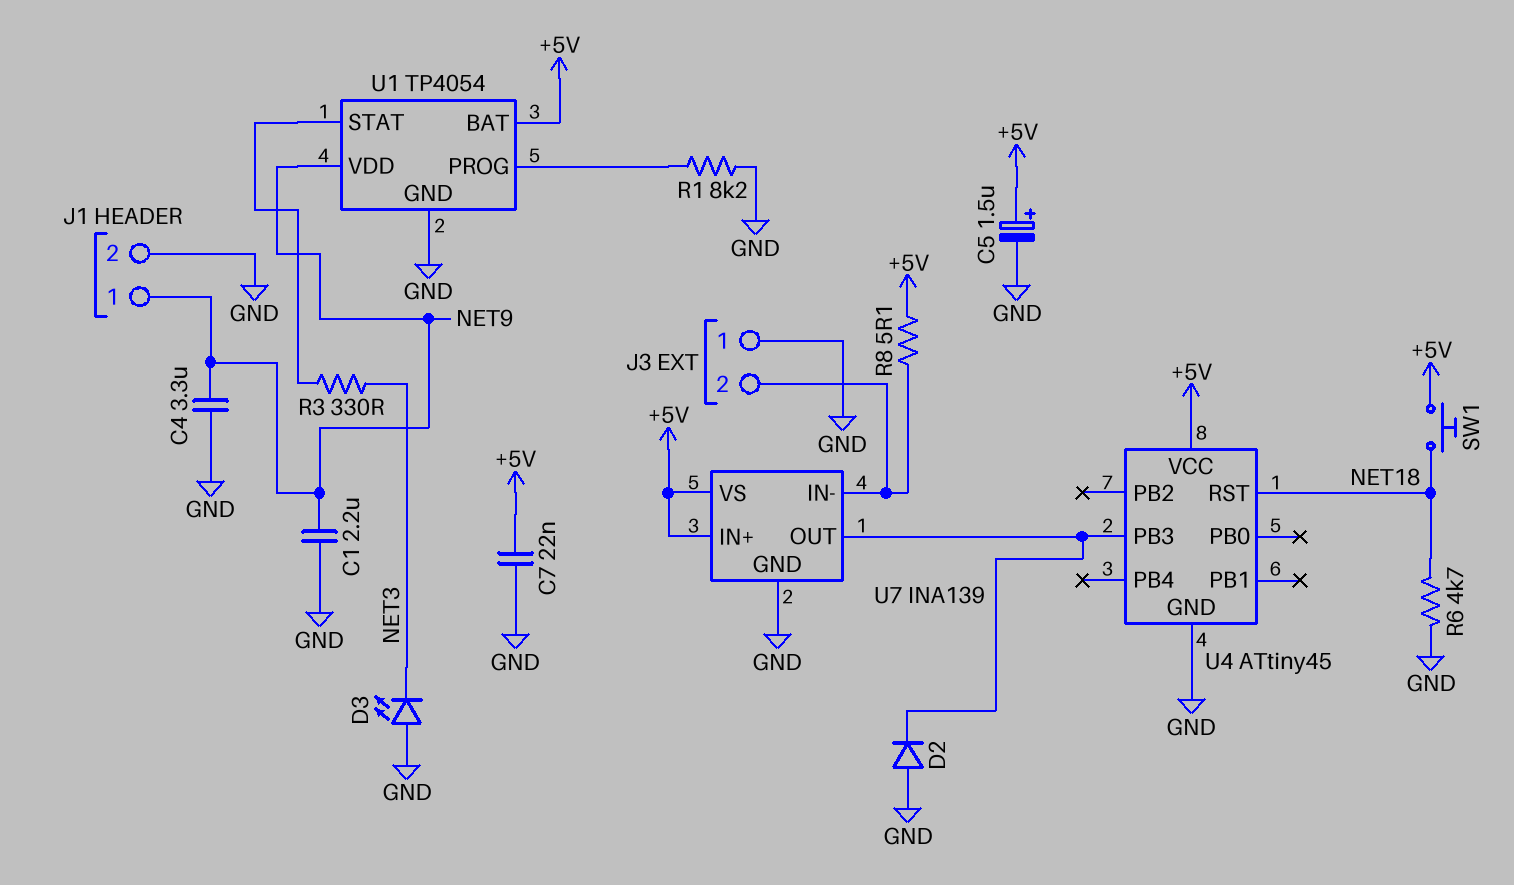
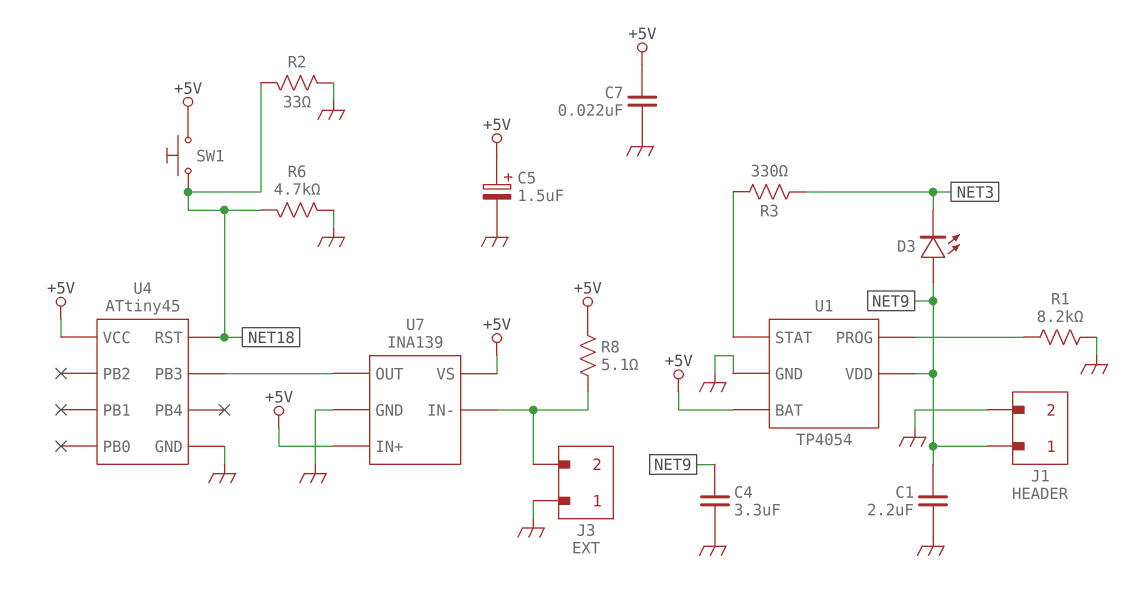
D2: diode (A GND, K U4/PB3) -> none
D3: LED (A GND, K NET3) -> LED (A NET9, K NET3)
R2: none -> 33 (GND, NET18)

